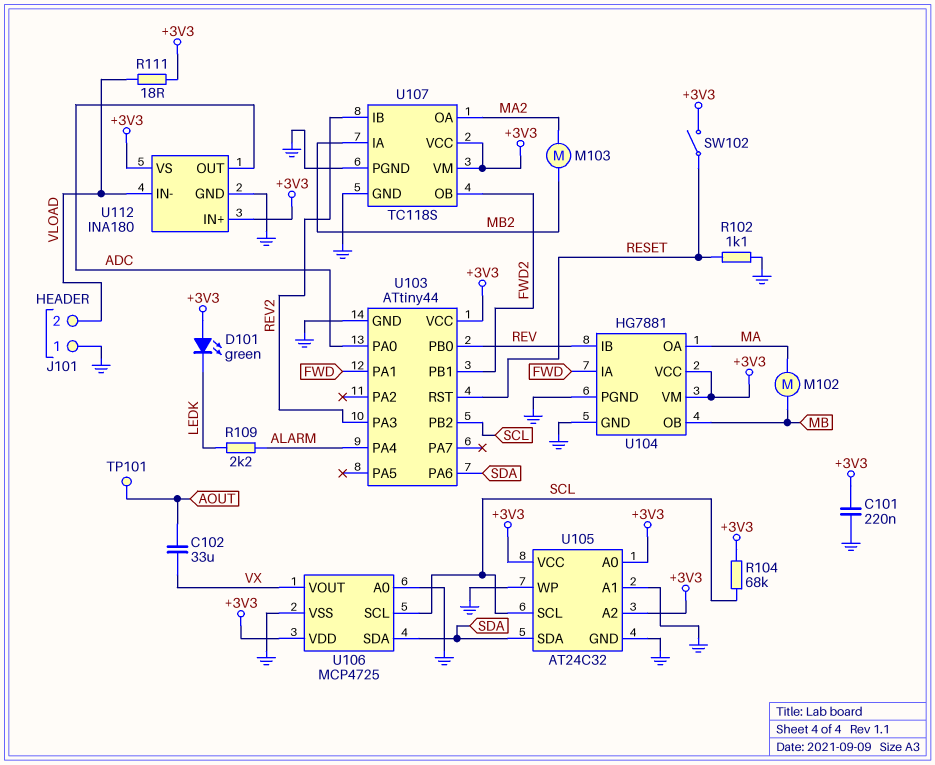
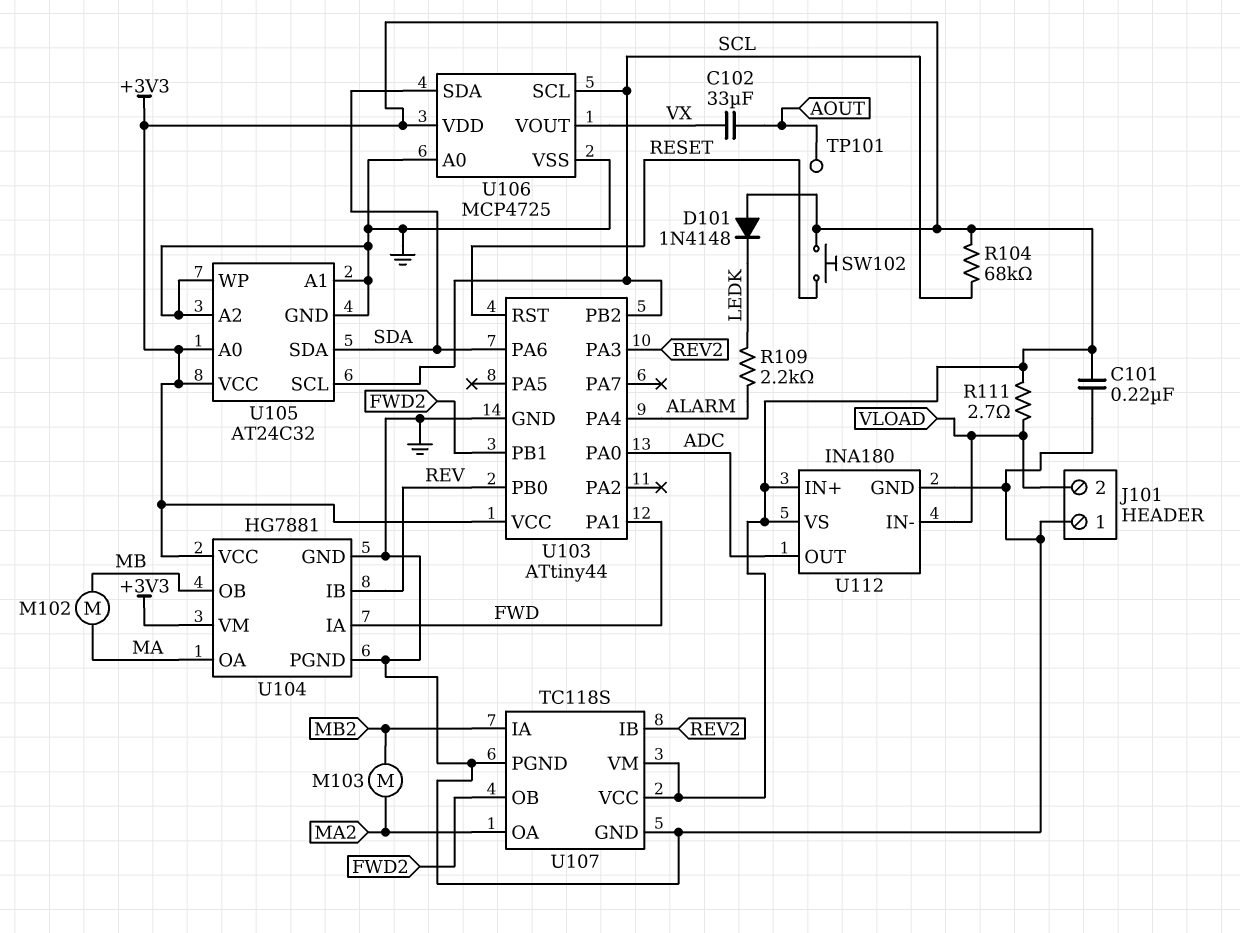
D101: LED green (A +3V3, K LEDK) -> diode 1N4148 (A +3V3, K LEDK)
R102: 1.1k (GND, RESET) -> none
R111: 18 (+3V3, VLOAD) -> 2.7 (+3V3, VLOAD)
SW102: switch (+3V3, RESET) -> button (+3V3, RESET)
U105 pin A2: +3V3 -> GND

